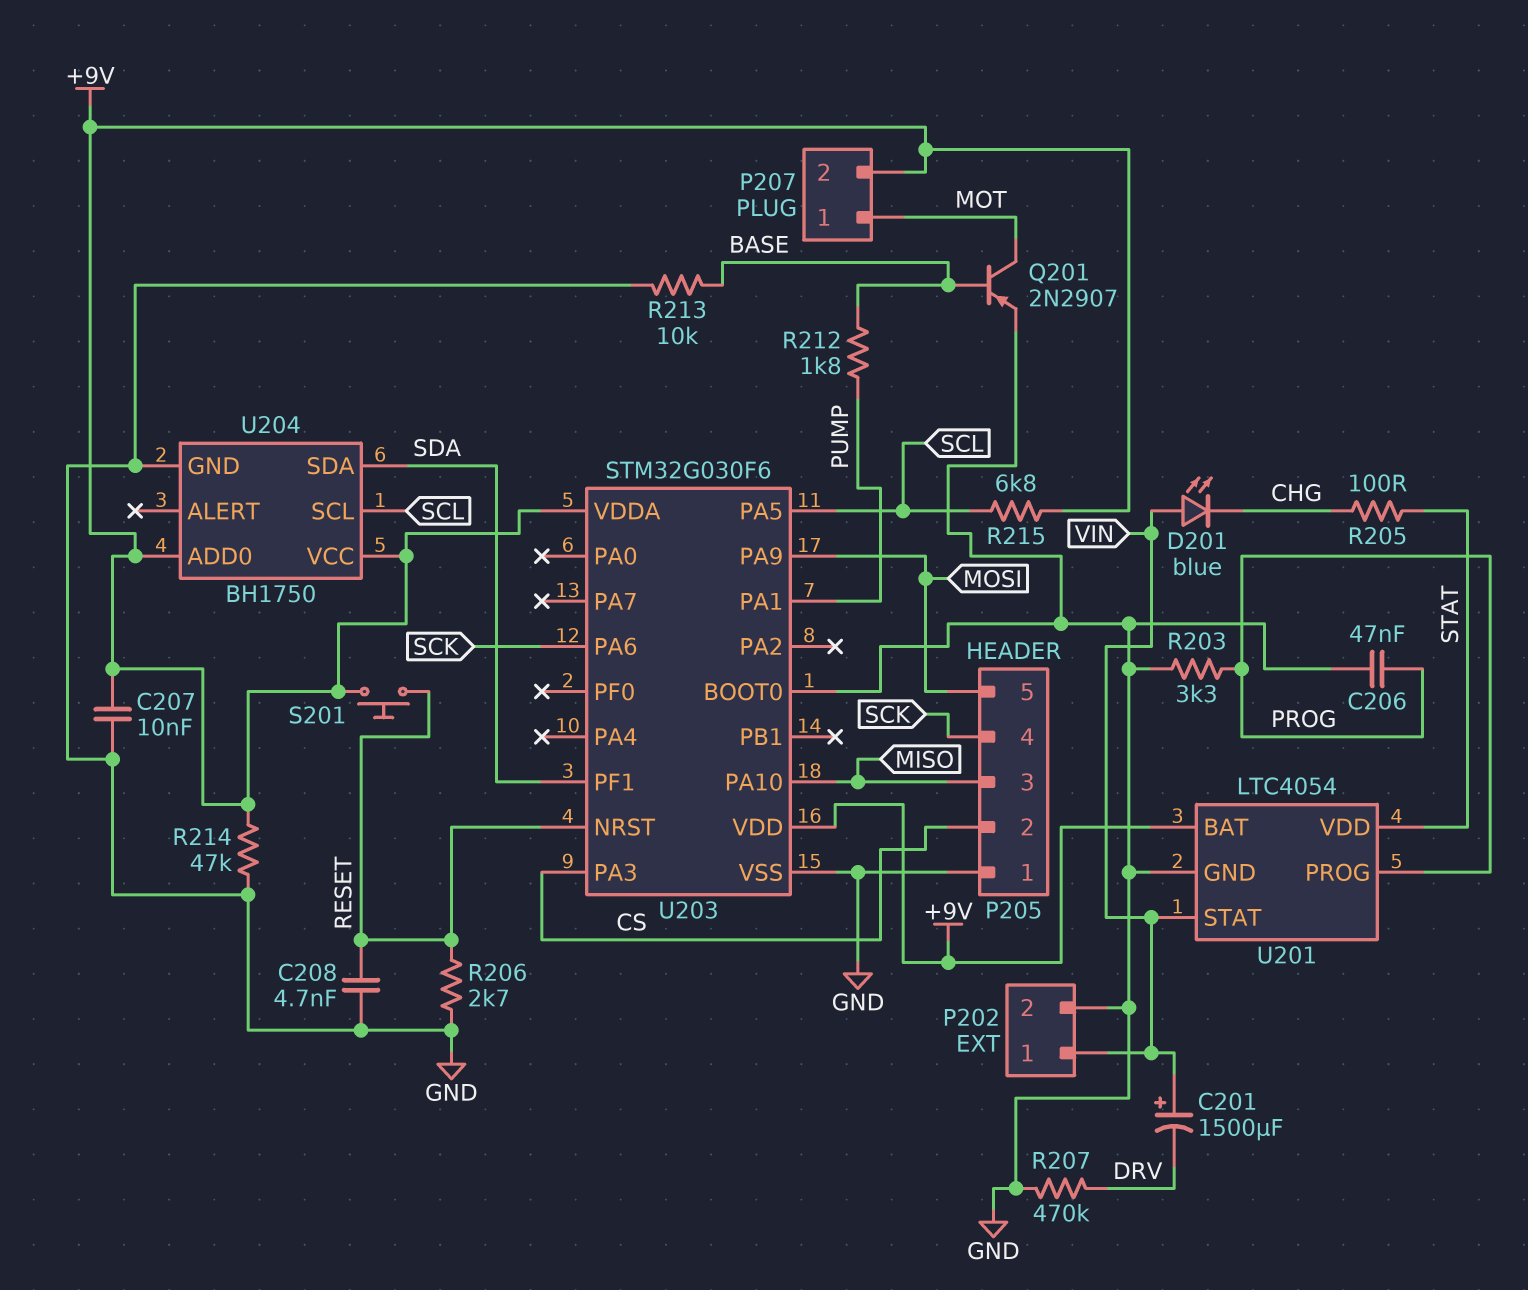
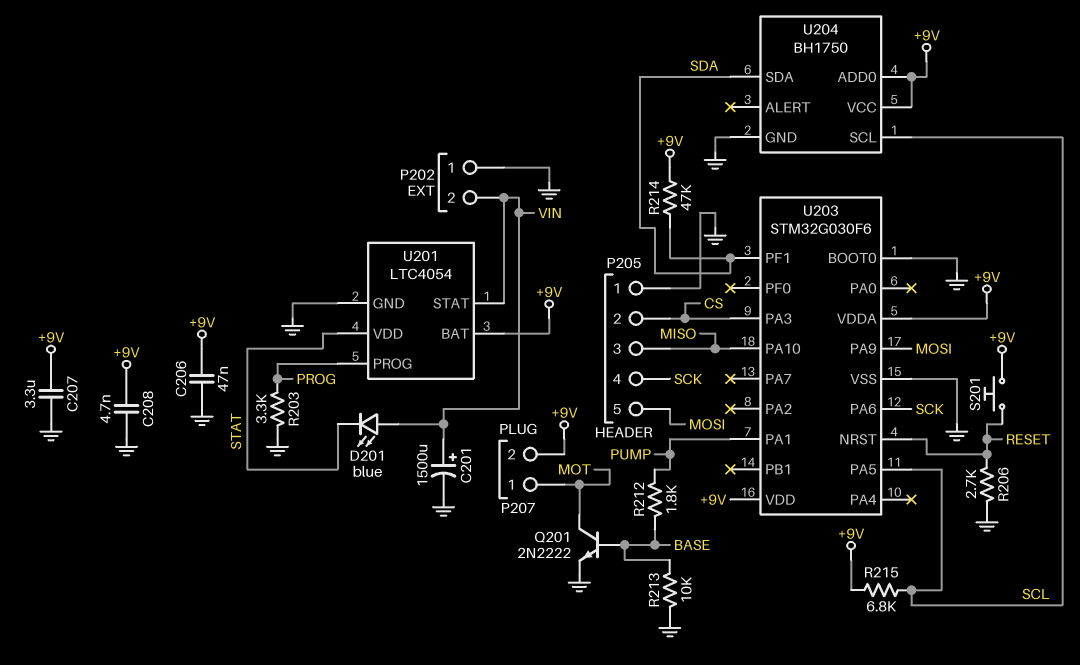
C201: 1500uF (plus VIN, minus DRV) -> 1500uF (plus VIN, minus GND)
C206: 47nF (GND, PROG) -> 47nF (+9V, GND)
C207: 10nF (+9V, GND) -> 3.3uF (+9V, GND)
C208: 4.7nF (GND, RESET) -> 4.7nF (+9V, GND)
D201: LED blue (A VIN, K CHG) -> LED blue (A VIN, K STAT)
P202 pin 1: VIN -> GND
P202 pin 2: GND -> VIN
Q201: PNP 2N2907 (B BASE, C MOT, E GND) -> NPN 2N2222 (B BASE, C MOT, E GND)
R205: 100 (CHG, STAT) -> none
R207: 470k (DRV, GND) -> none
R214: 47k (+9V, GND) -> 47k (+9V, SDA)

